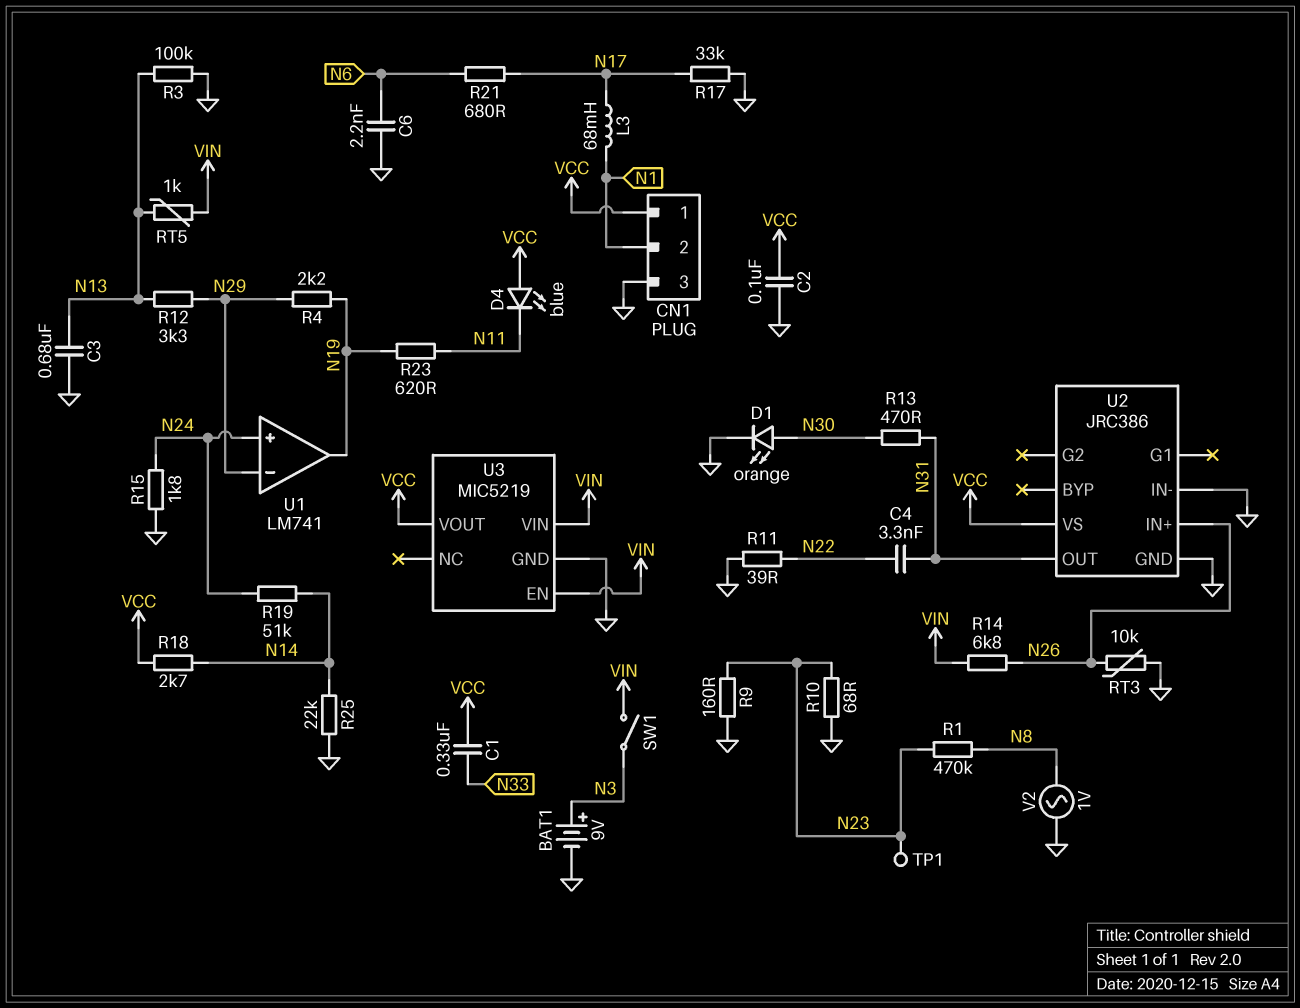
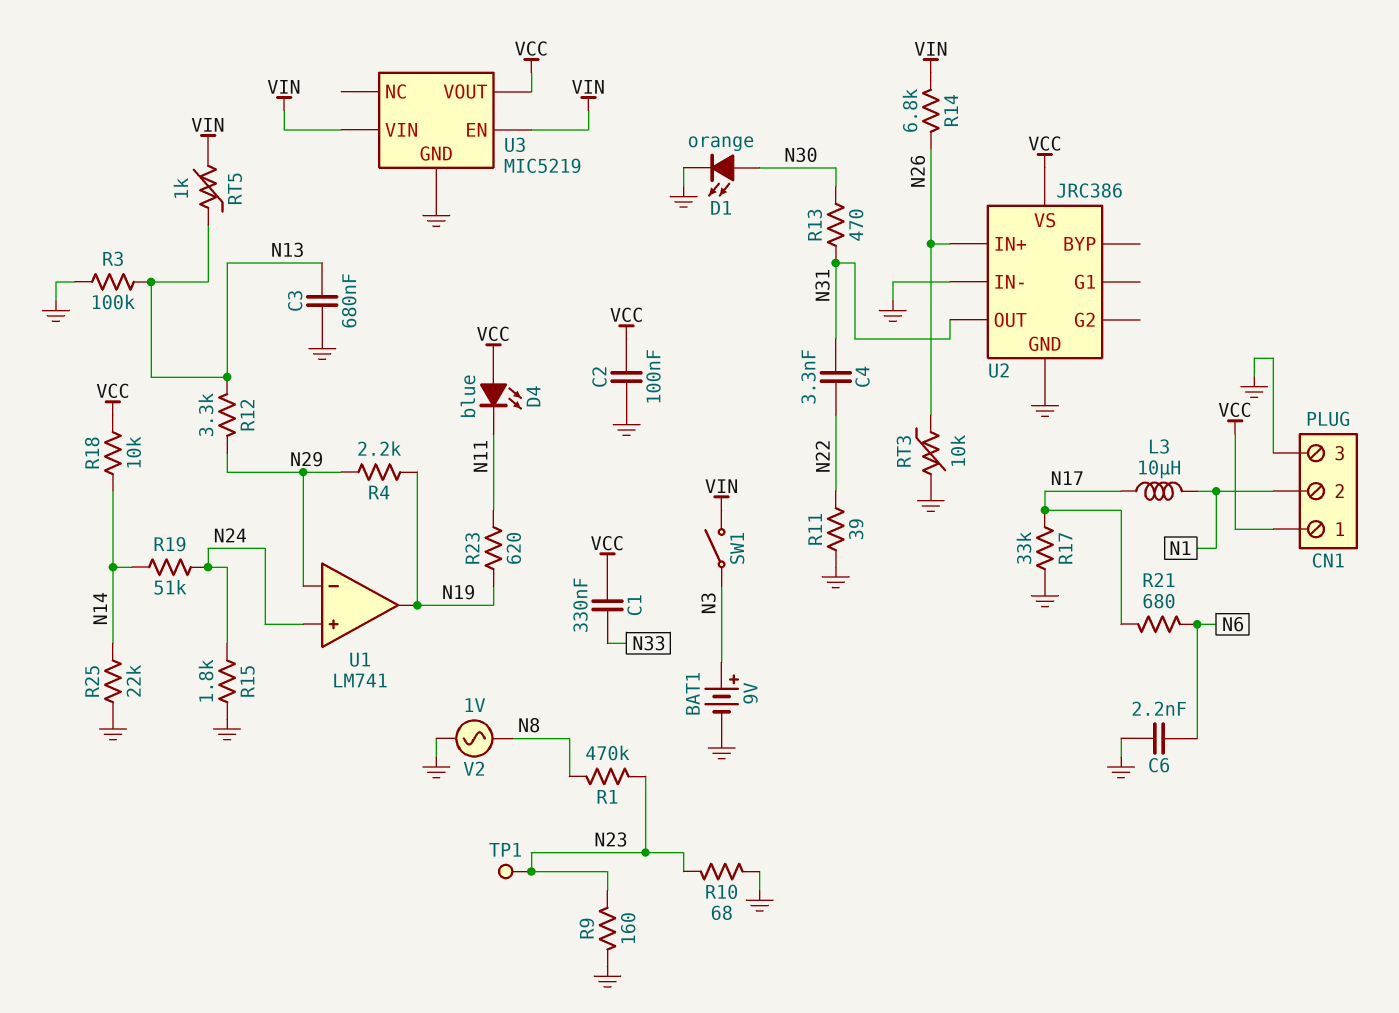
L3: 68mH (N1, N17) -> 10uH (N1, N17)
R18: 2.7k (N14, VCC) -> 10k (N14, VCC)

